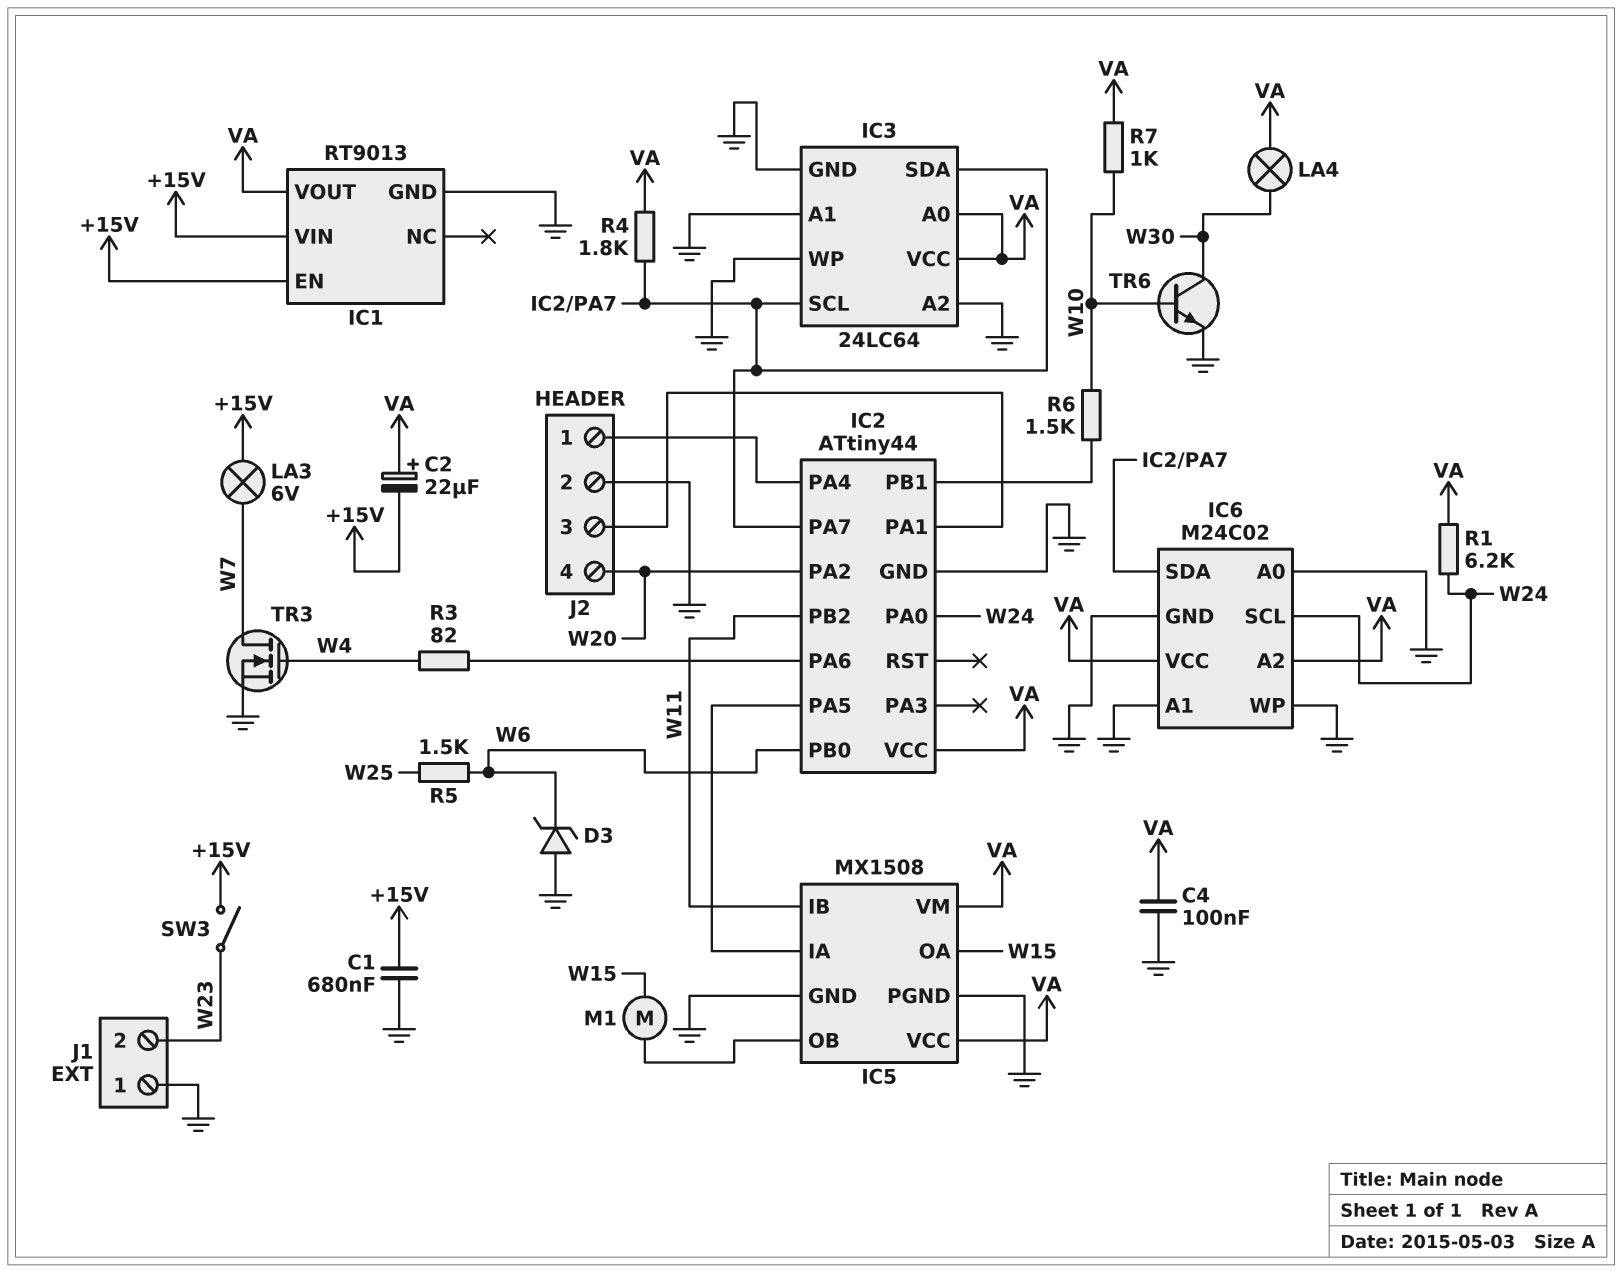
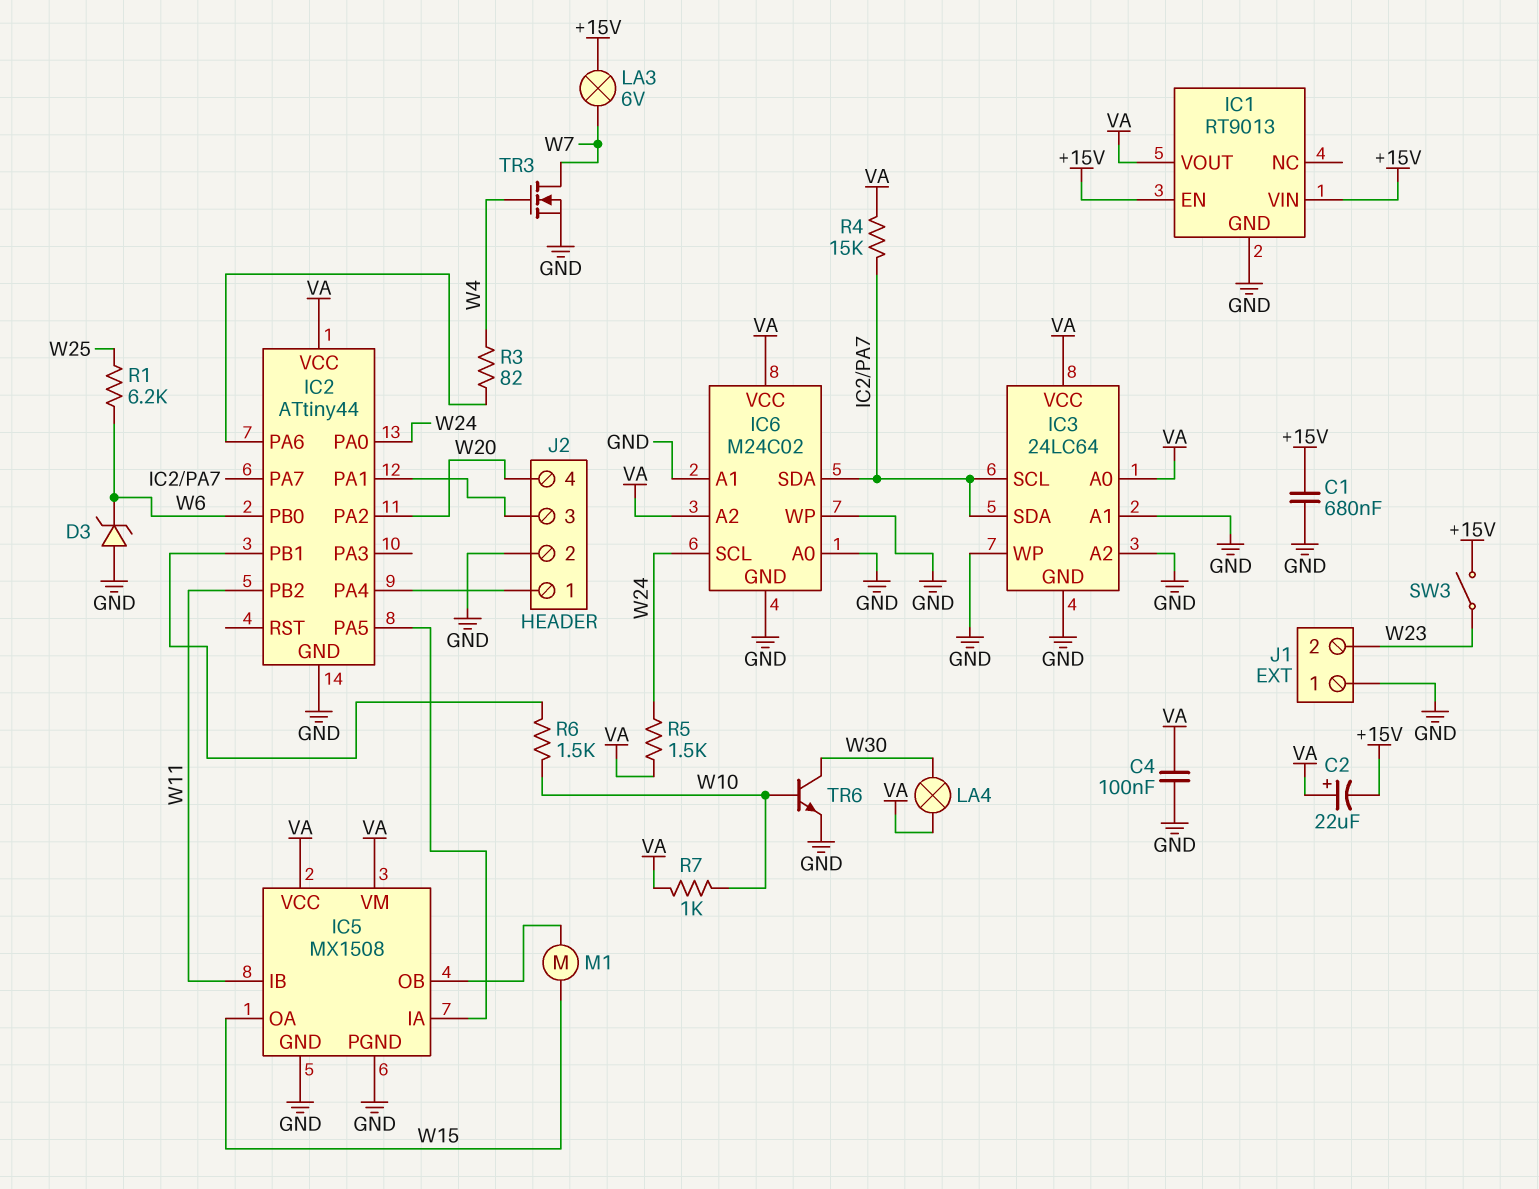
R1: 6.2k (VA, W24) -> 6.2k (W6, W25)
R4: 1.8k (IC2/PA7, VA) -> 15k (IC2/PA7, VA)
R5: 1.5k (W6, W25) -> 1.5k (VA, W24)

